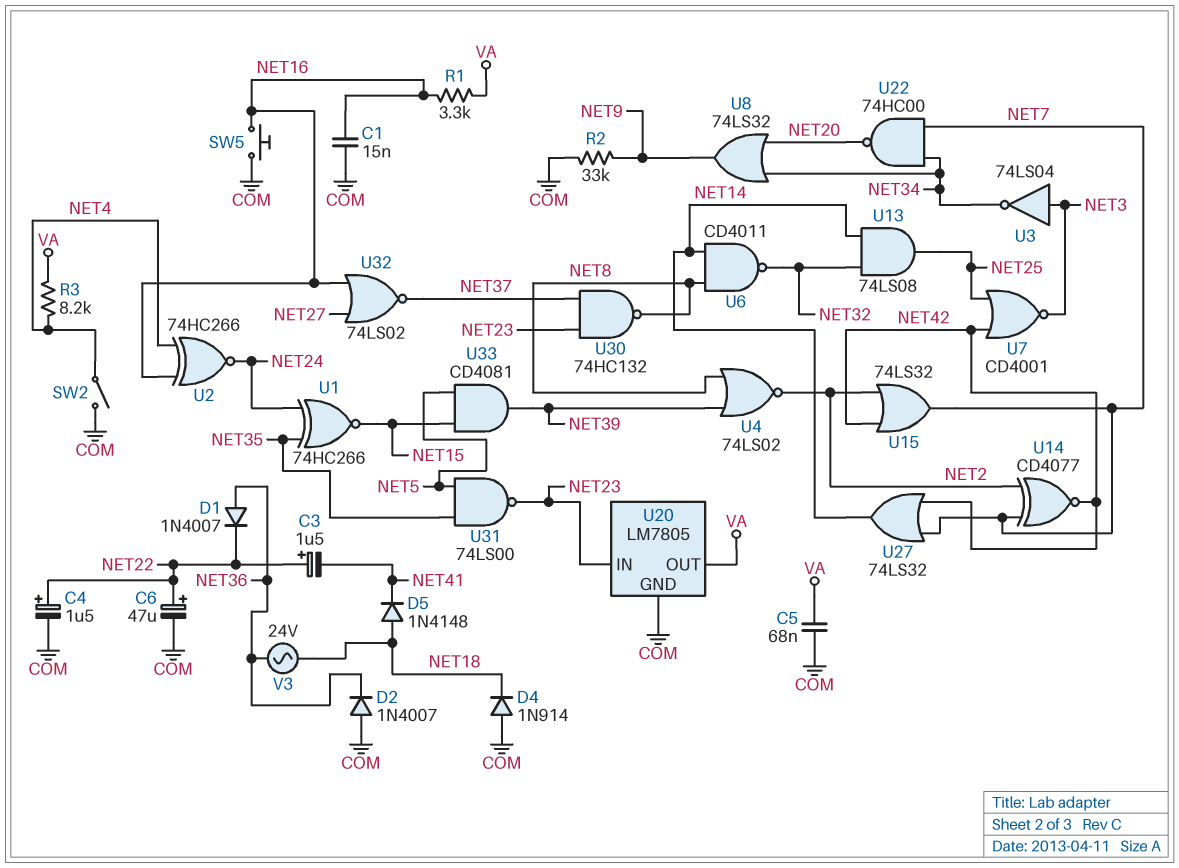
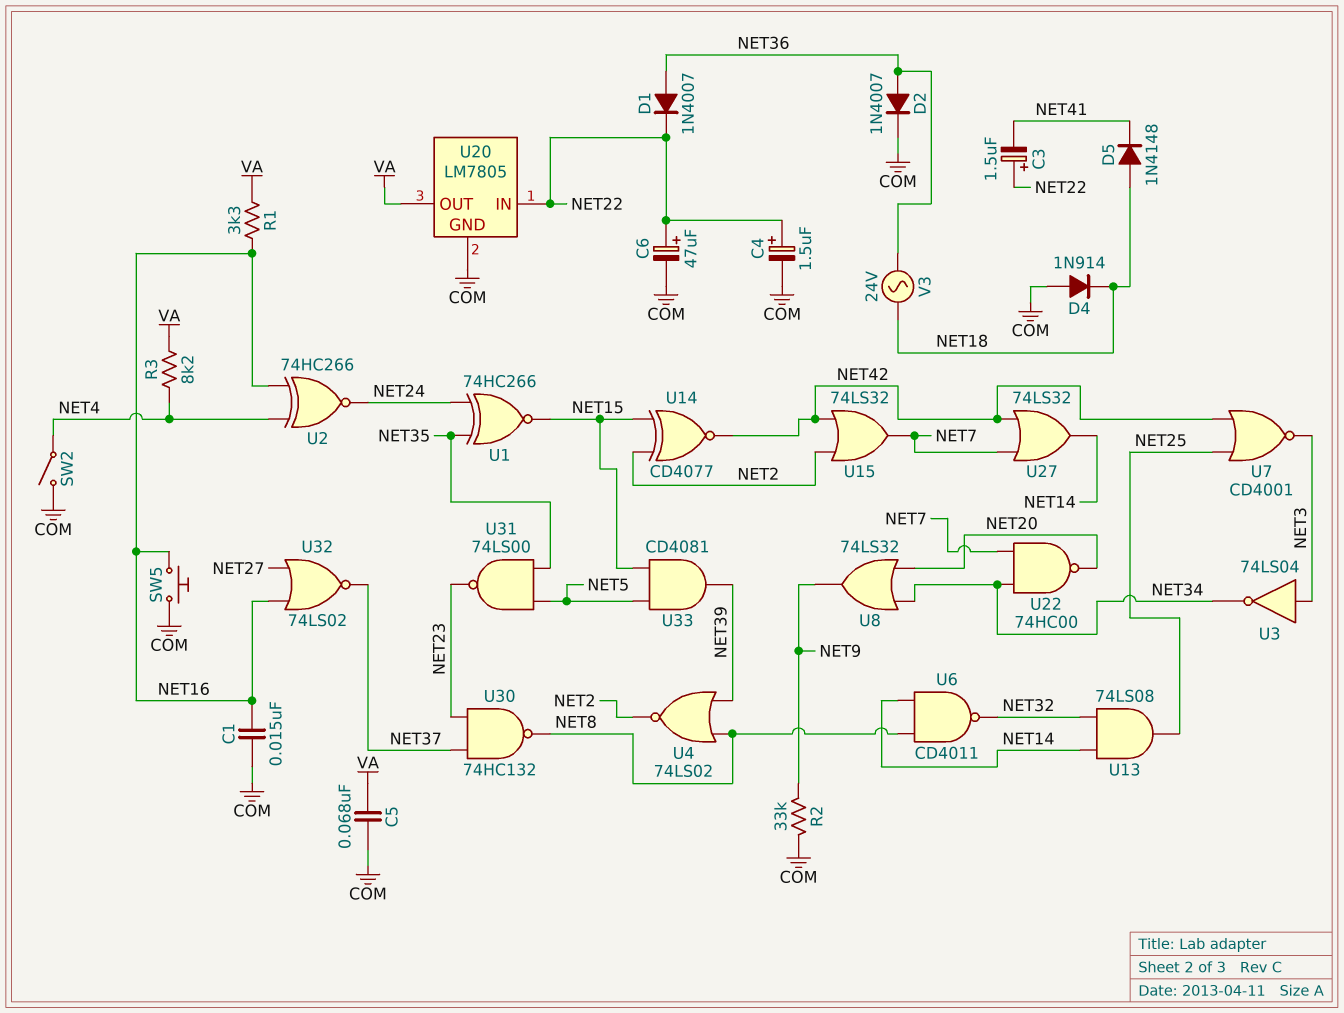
D2: diode 1N4007 (A COM, K NET36) -> diode 1N4007 (A NET36, K COM)
U14: XNOR CD4077 (in NET2, in NET7, out NET42) -> XNOR CD4077 (in NET2, in NET15, out NET42)
U20 pin IN: NET23 -> NET22

